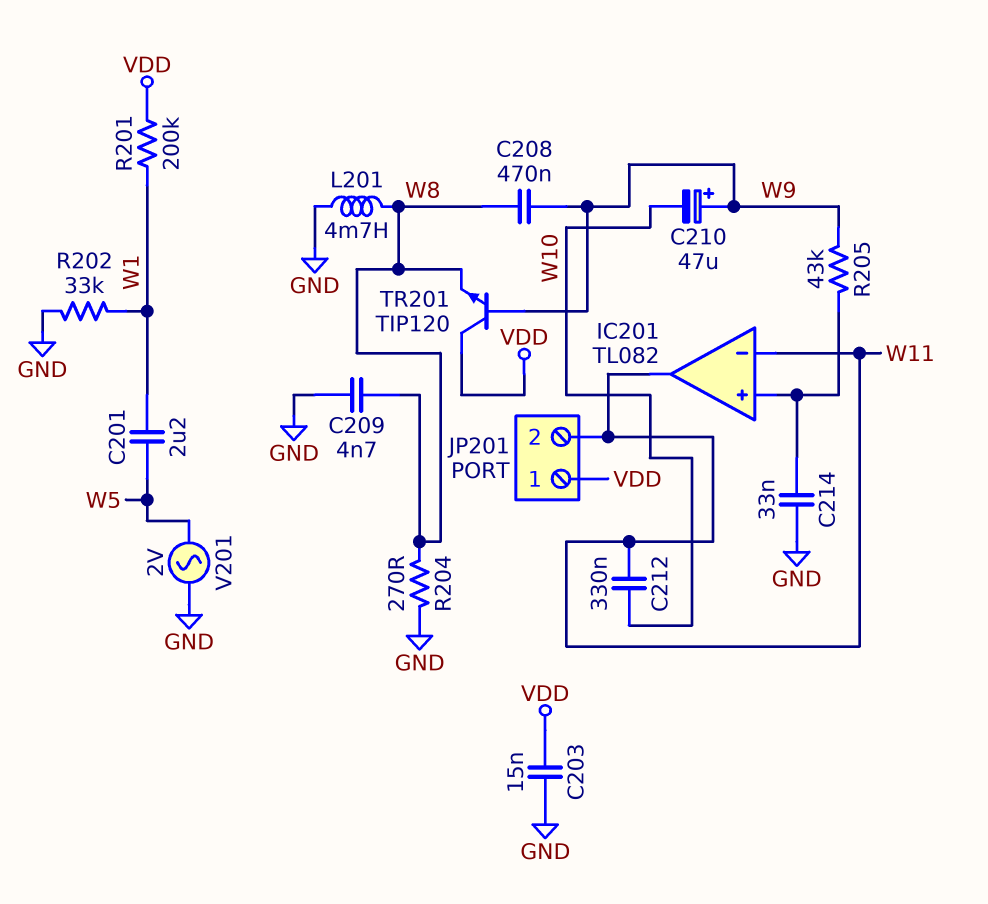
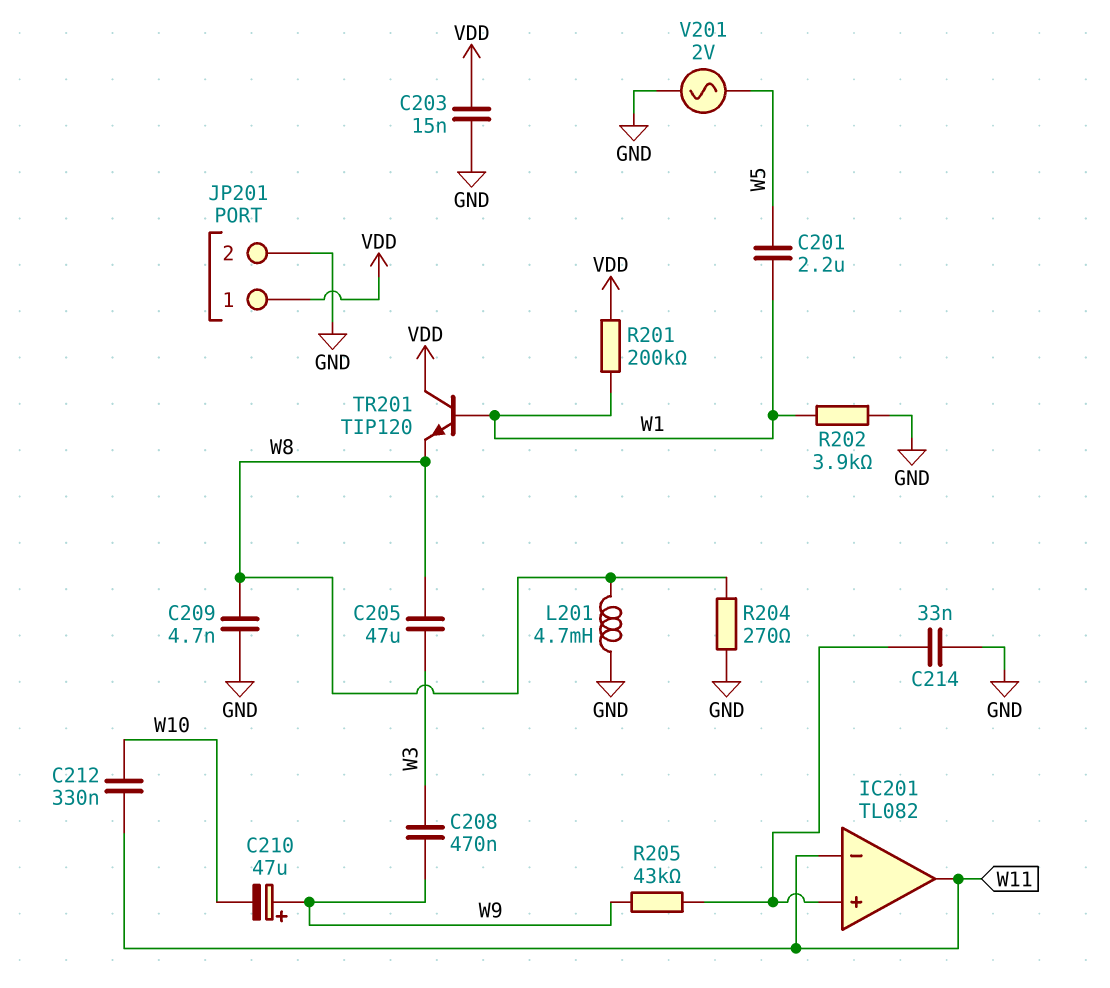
C205: none -> 47uF (W3, W8)
C208: 470nF (W8, W9) -> 470nF (W3, W9)
JP201 pin 2: W11 -> GND
R202: 33k (GND, W1) -> 3.9k (GND, W1)
TR201: NPN TIP120 (B W9, C VDD, E W8) -> NPN TIP120 (B W1, C VDD, E W8)

